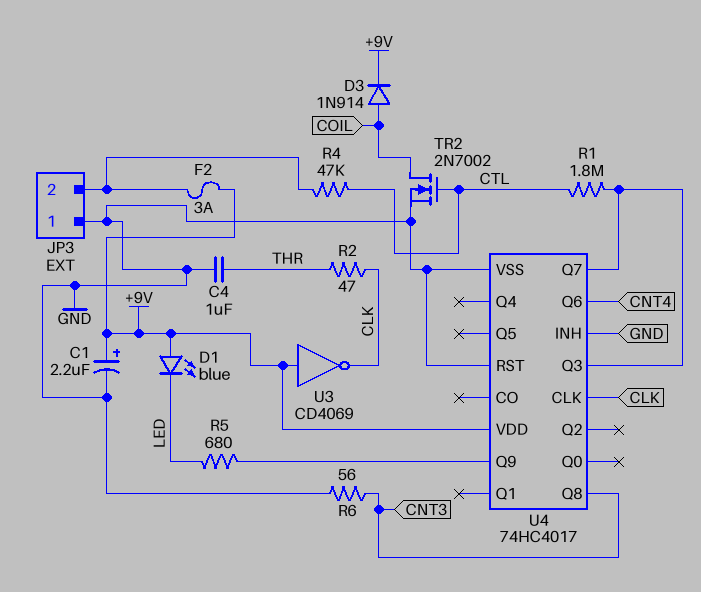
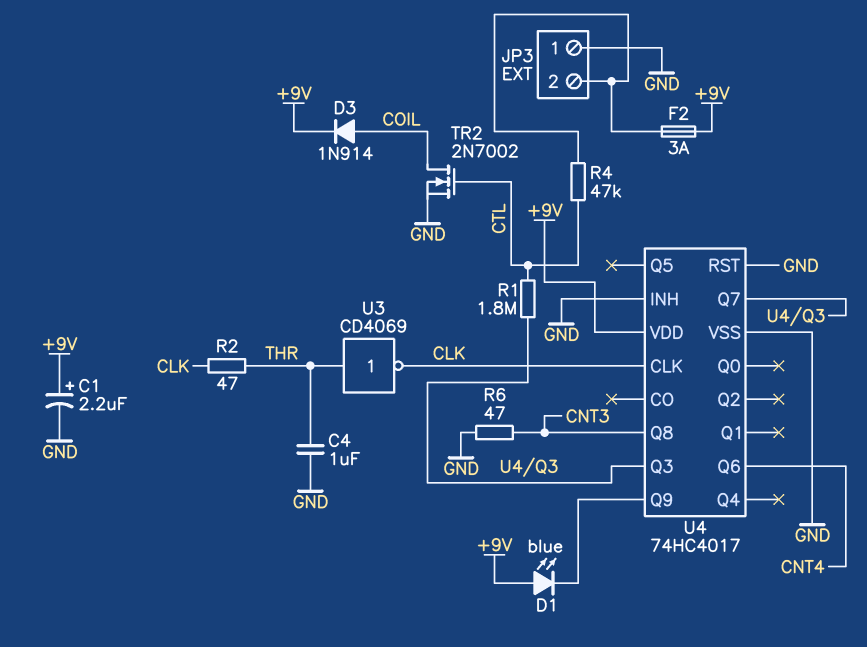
D1: LED blue (A +9V, K LED) -> LED blue (A +9V, K U4/Q9)
R5: 680 (LED, U4/Q9) -> none
R6: 56 (CNT3, GND) -> 47 (CNT3, GND)
U3: NOT CD4069 (in +9V, out CLK) -> NOT CD4069 (in THR, out CLK)

